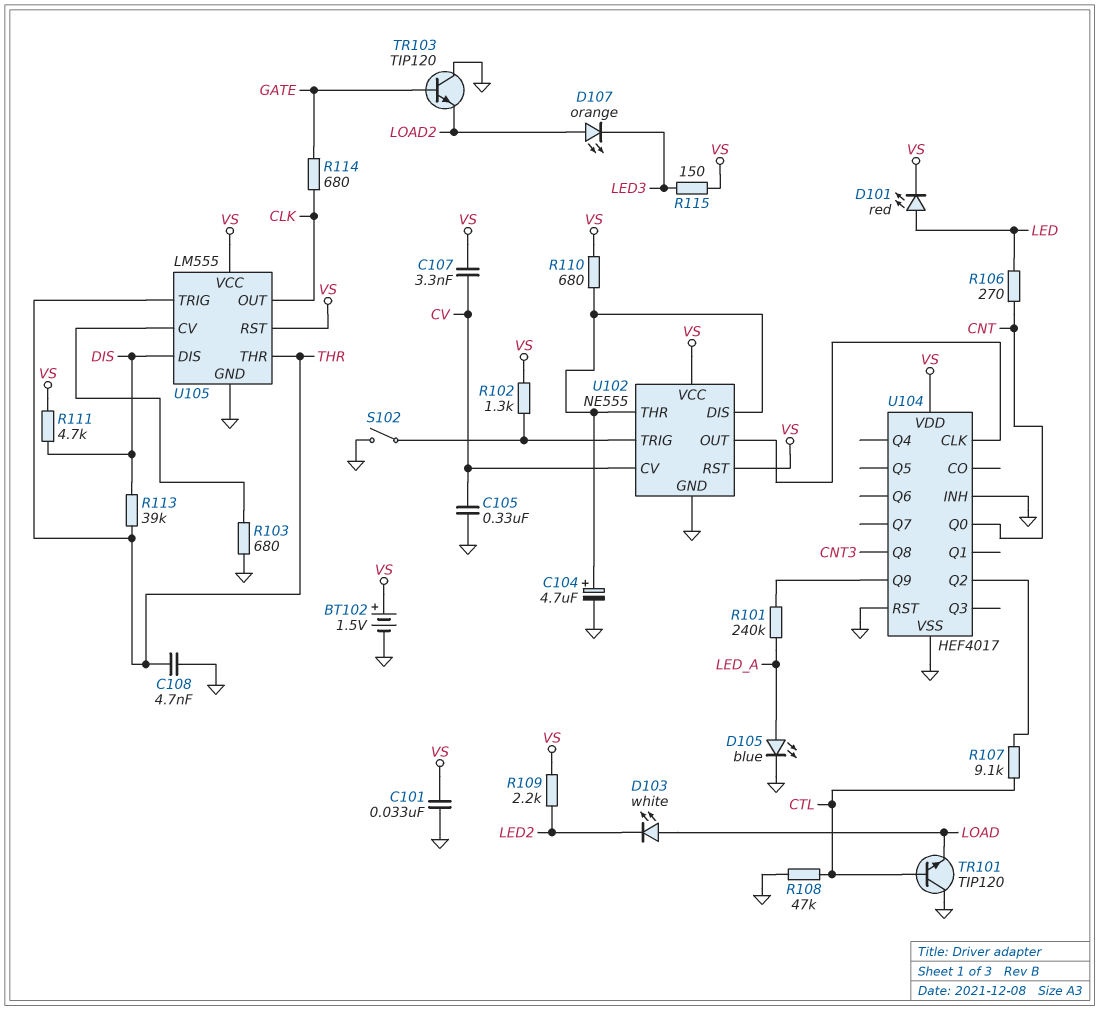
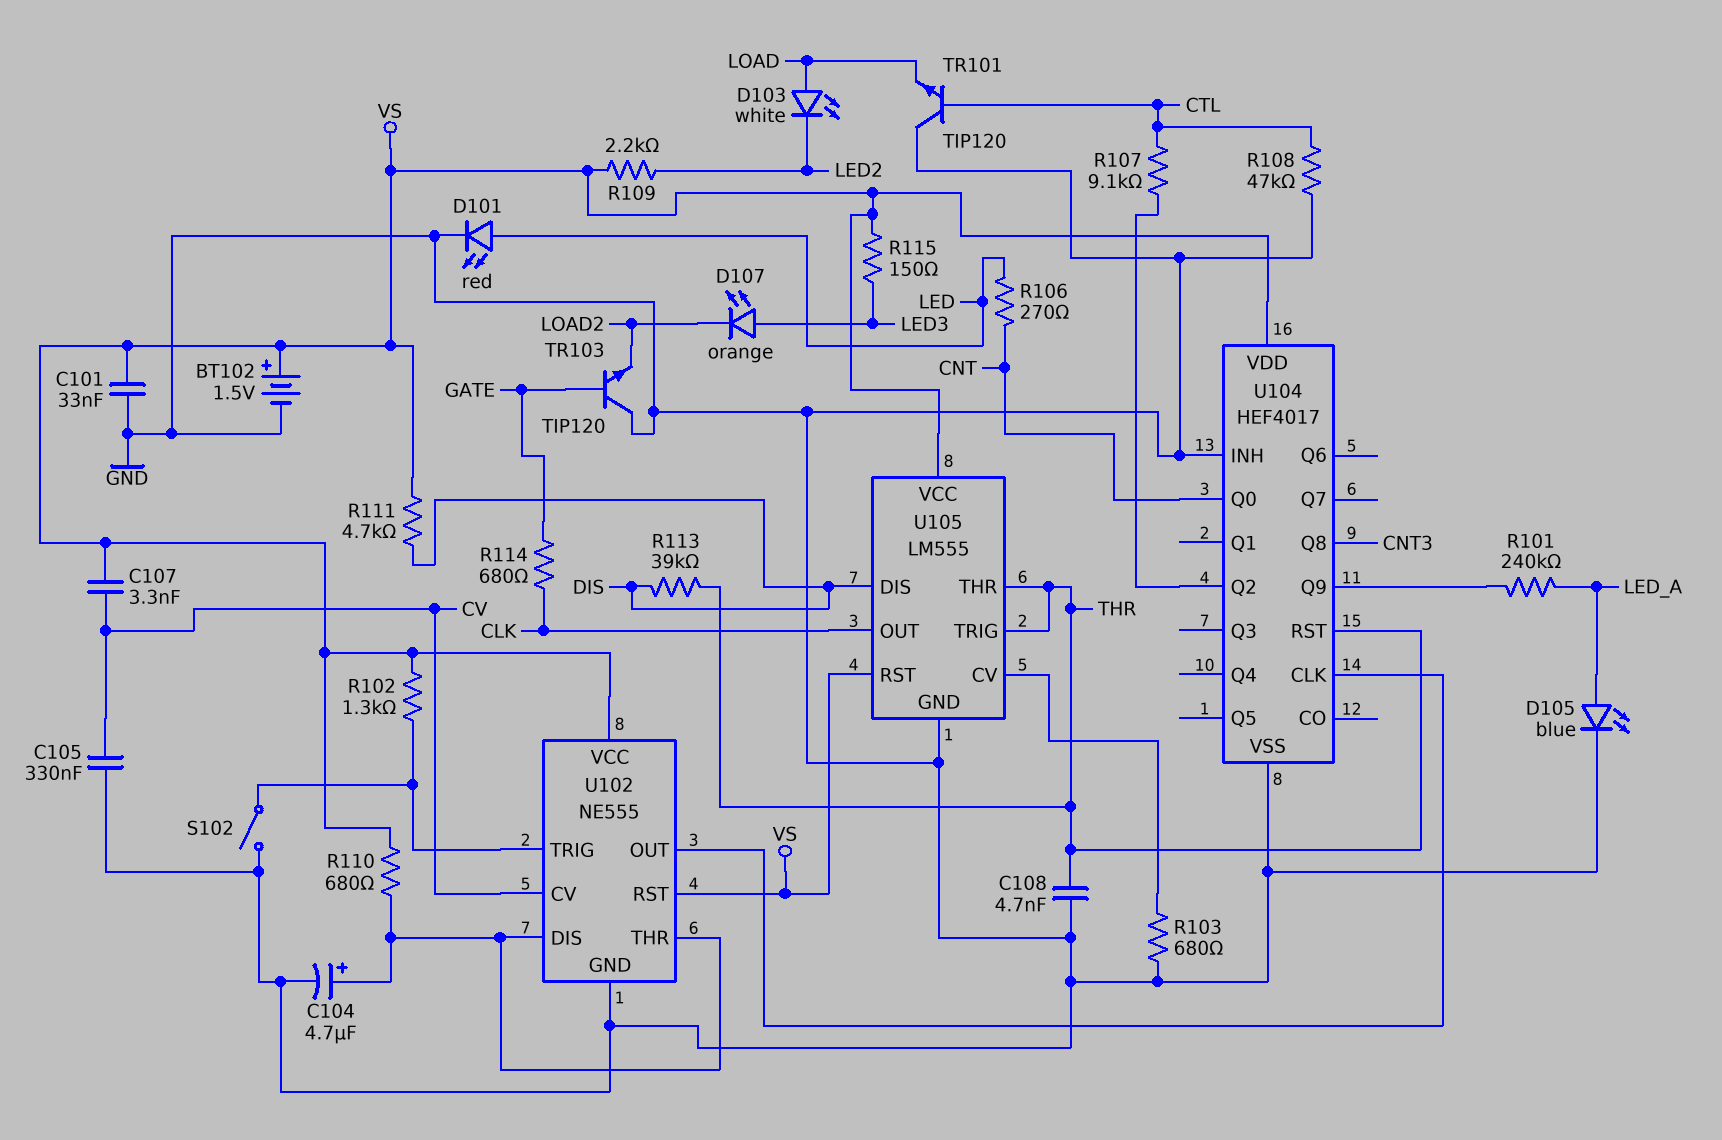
D101: LED red (A LED, K VS) -> LED red (A LED, K GND)
D107: LED orange (A LOAD2, K LED3) -> LED orange (A LED3, K LOAD2)
U104 pin RST: GND -> THR

